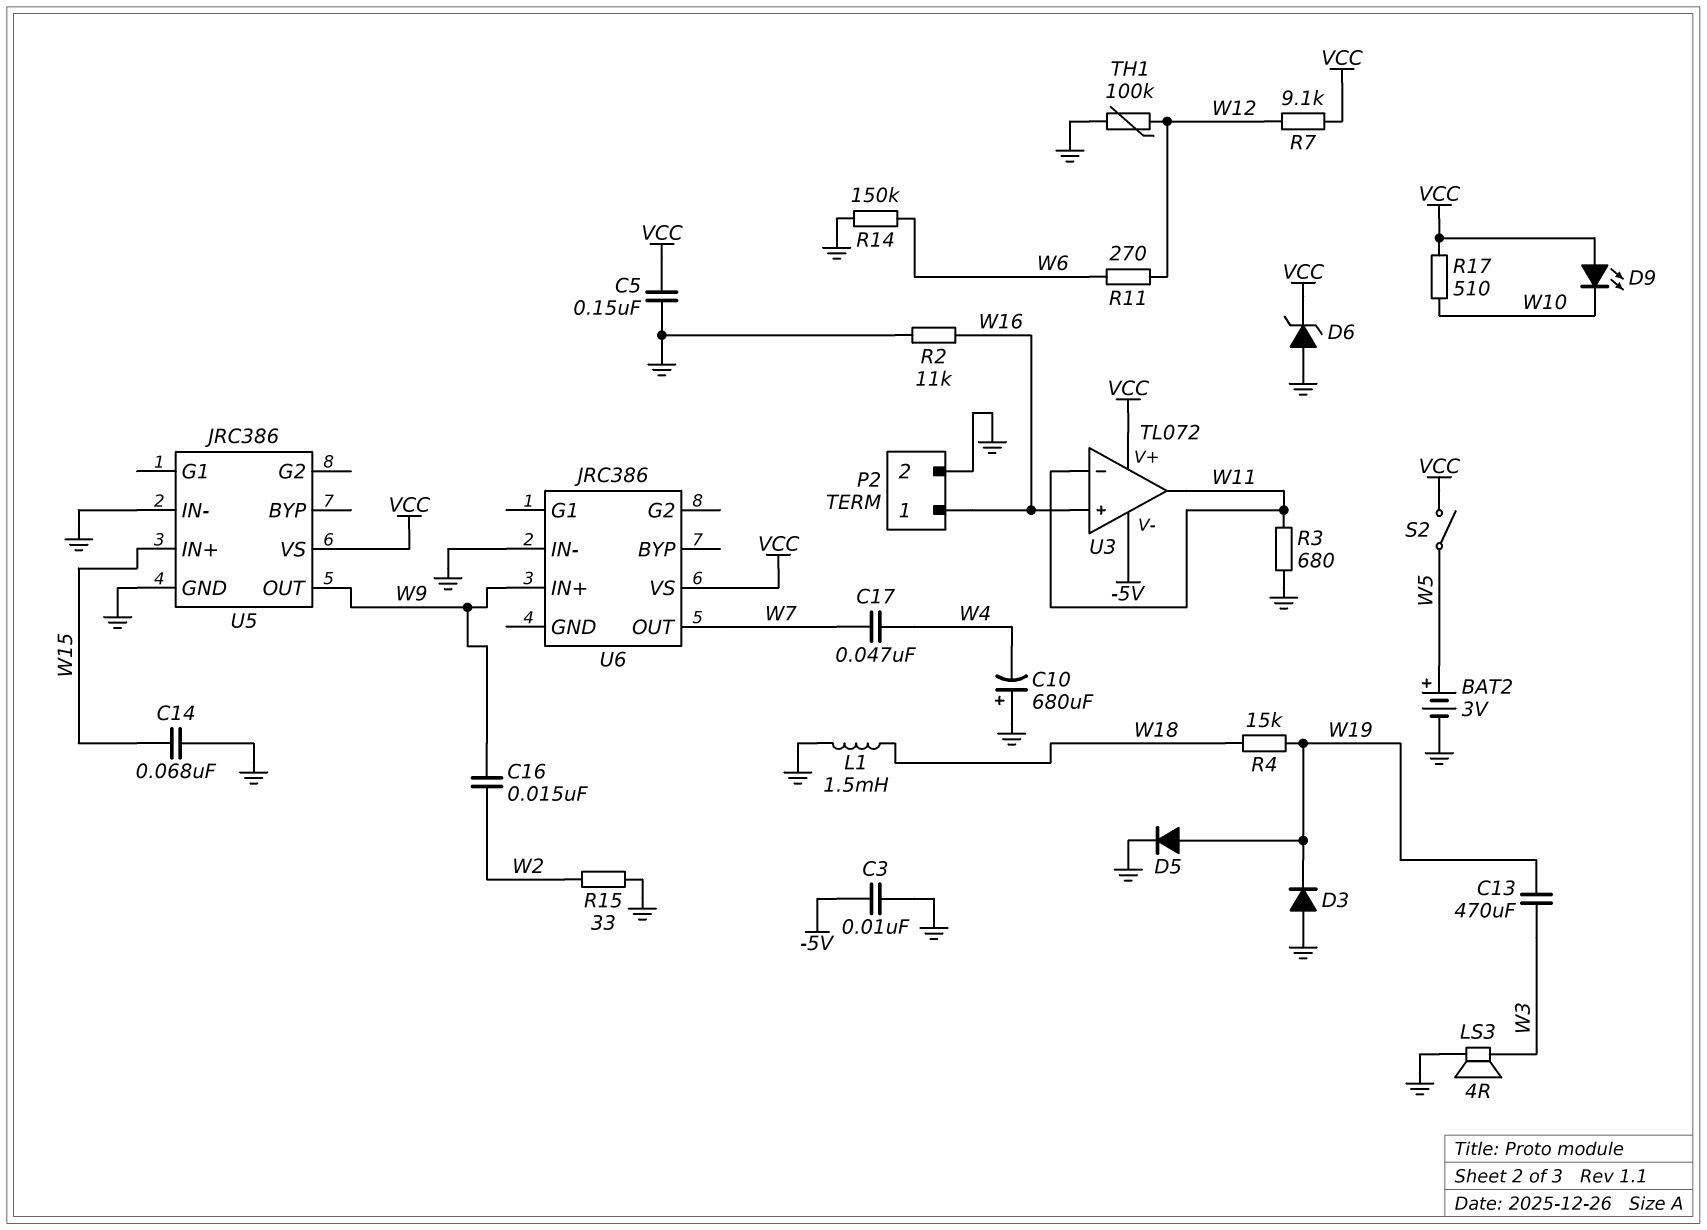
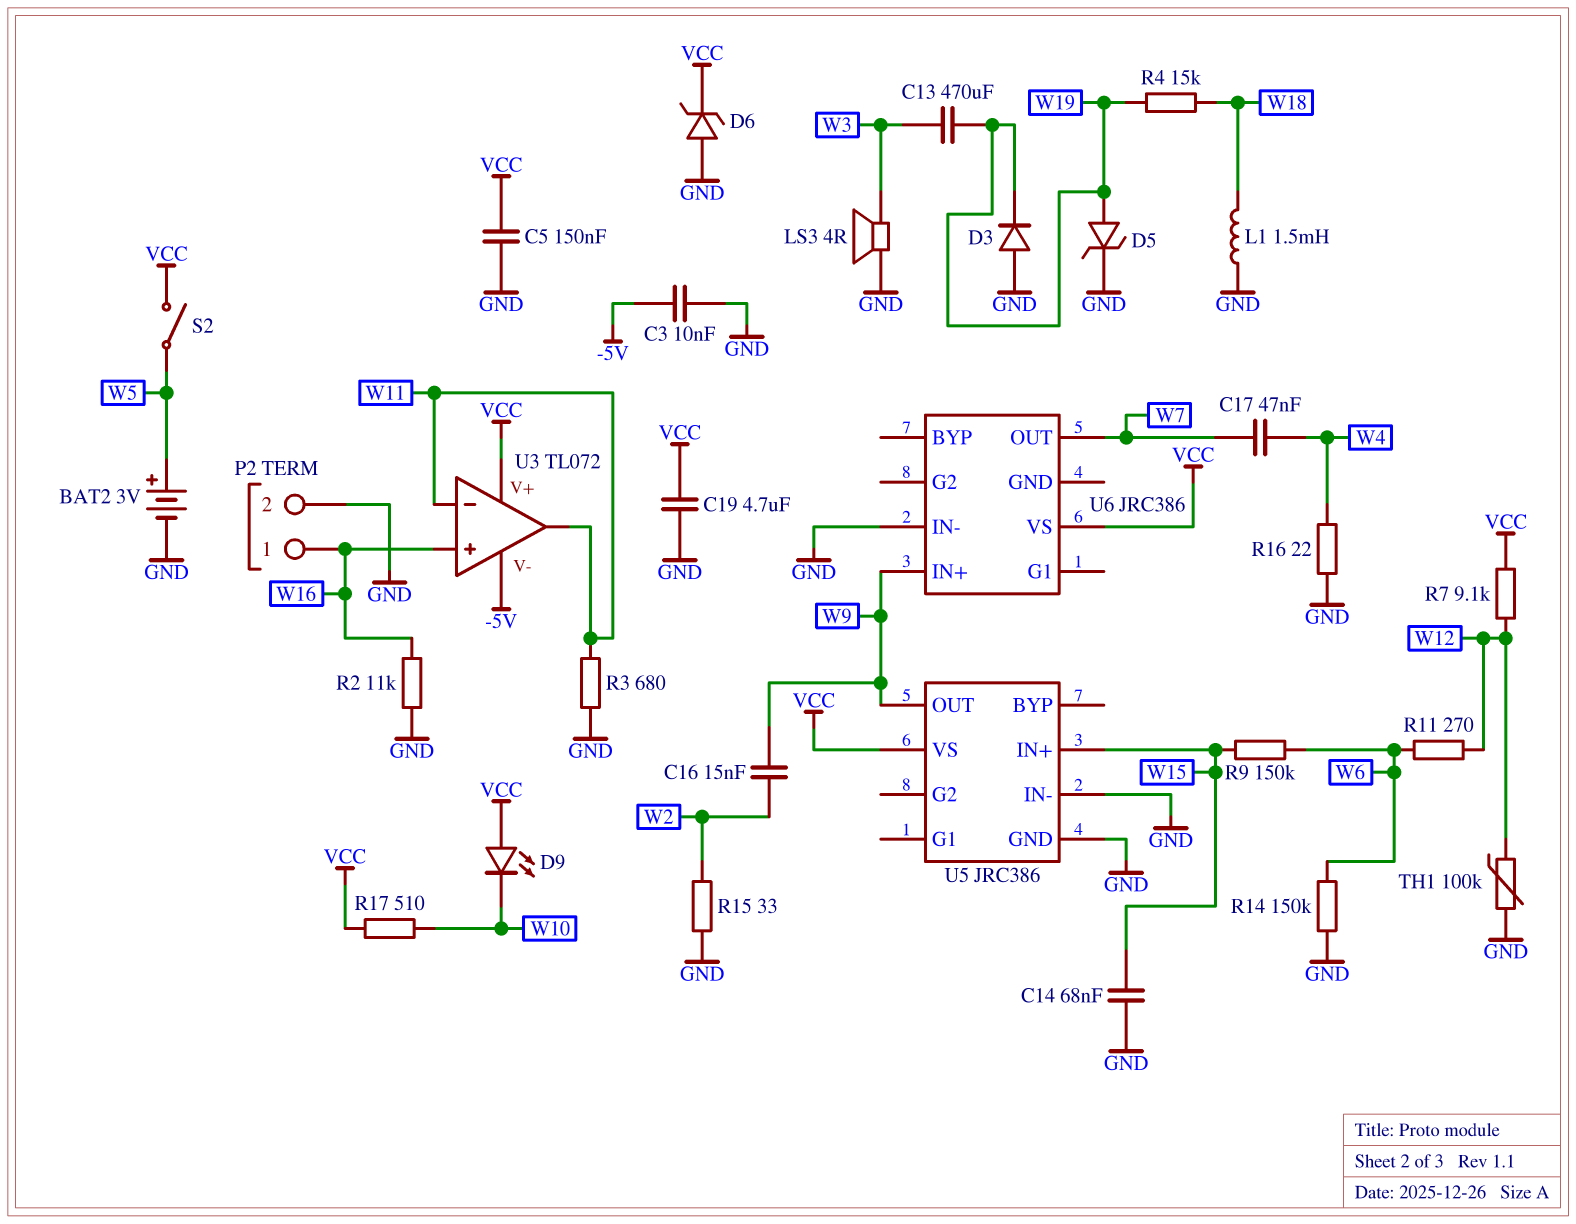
C10: 680uF (plus GND, minus W4) -> none
C19: none -> 4.7uF (GND, VCC)
D5: diode (A W19, K GND) -> zener (A W19, K GND)
R9: none -> 150k (W6, W15)
R16: none -> 22 (GND, W4)

